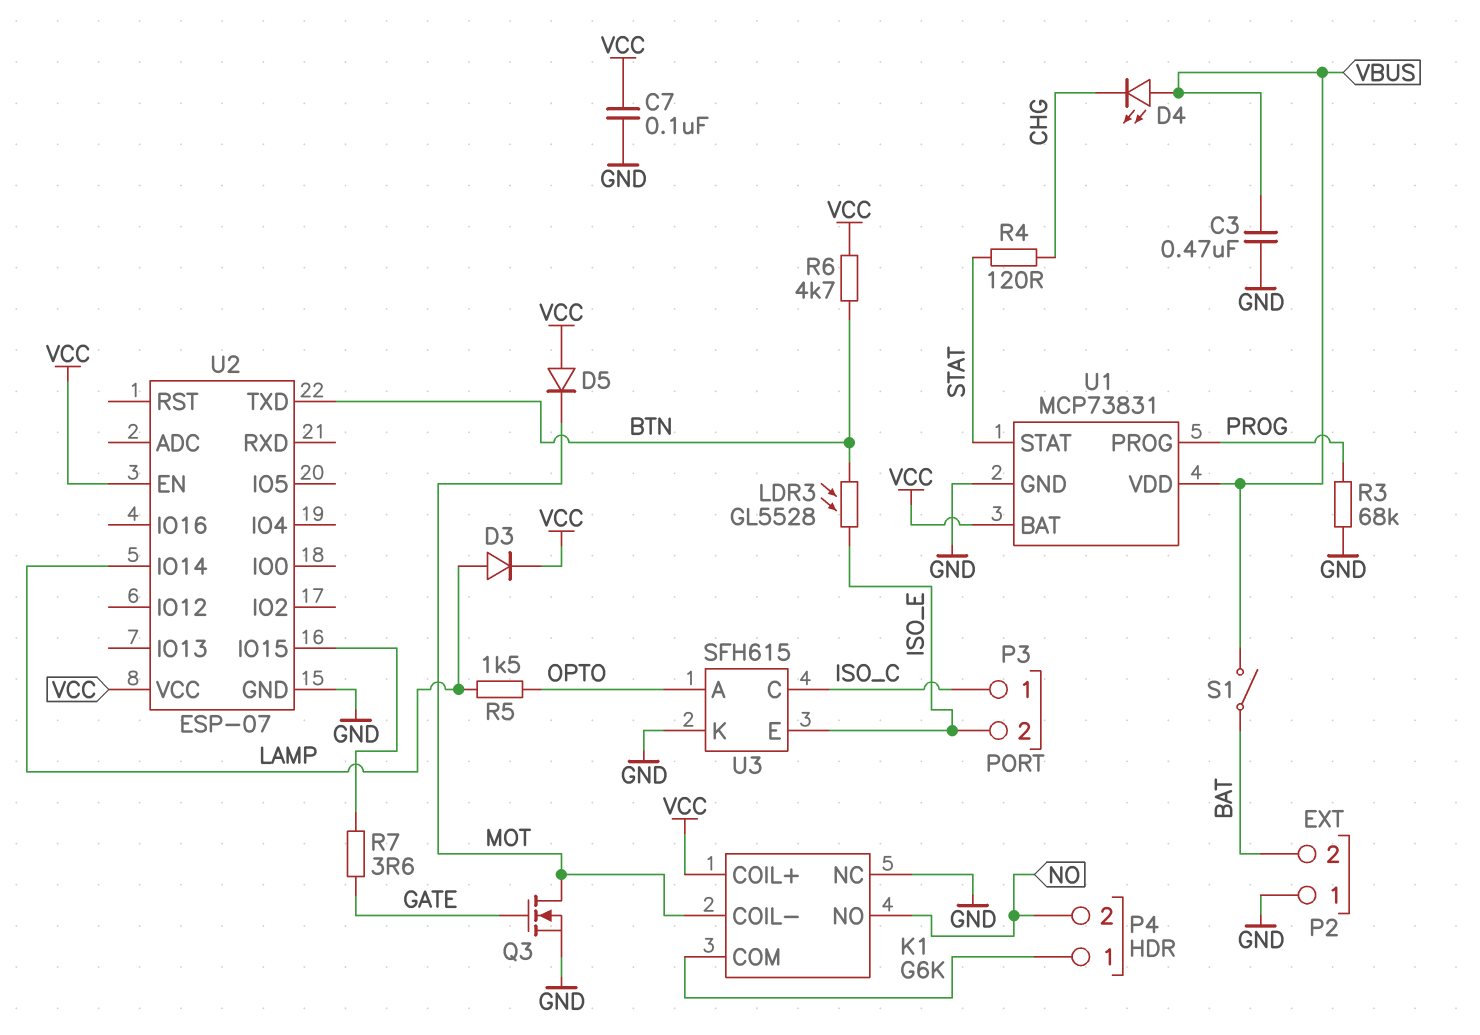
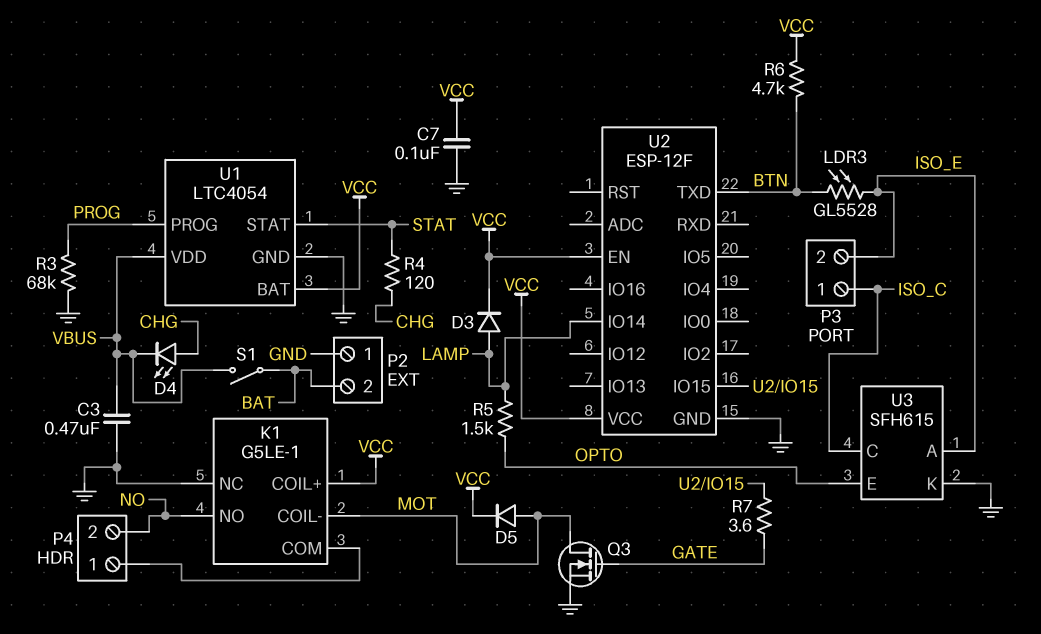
D4: LED (A VBUS, K CHG) -> LED (A CHG, K VBUS)
D5: diode (A VCC, K MOT) -> diode (A MOT, K VCC)
K1: G6K -> G5LE-1
U1: MCP73831 -> LTC4054
U2: ESP-07 -> ESP-12F
U3 pin A: OPTO -> ISO_E
U3 pin E: ISO_E -> OPTO

